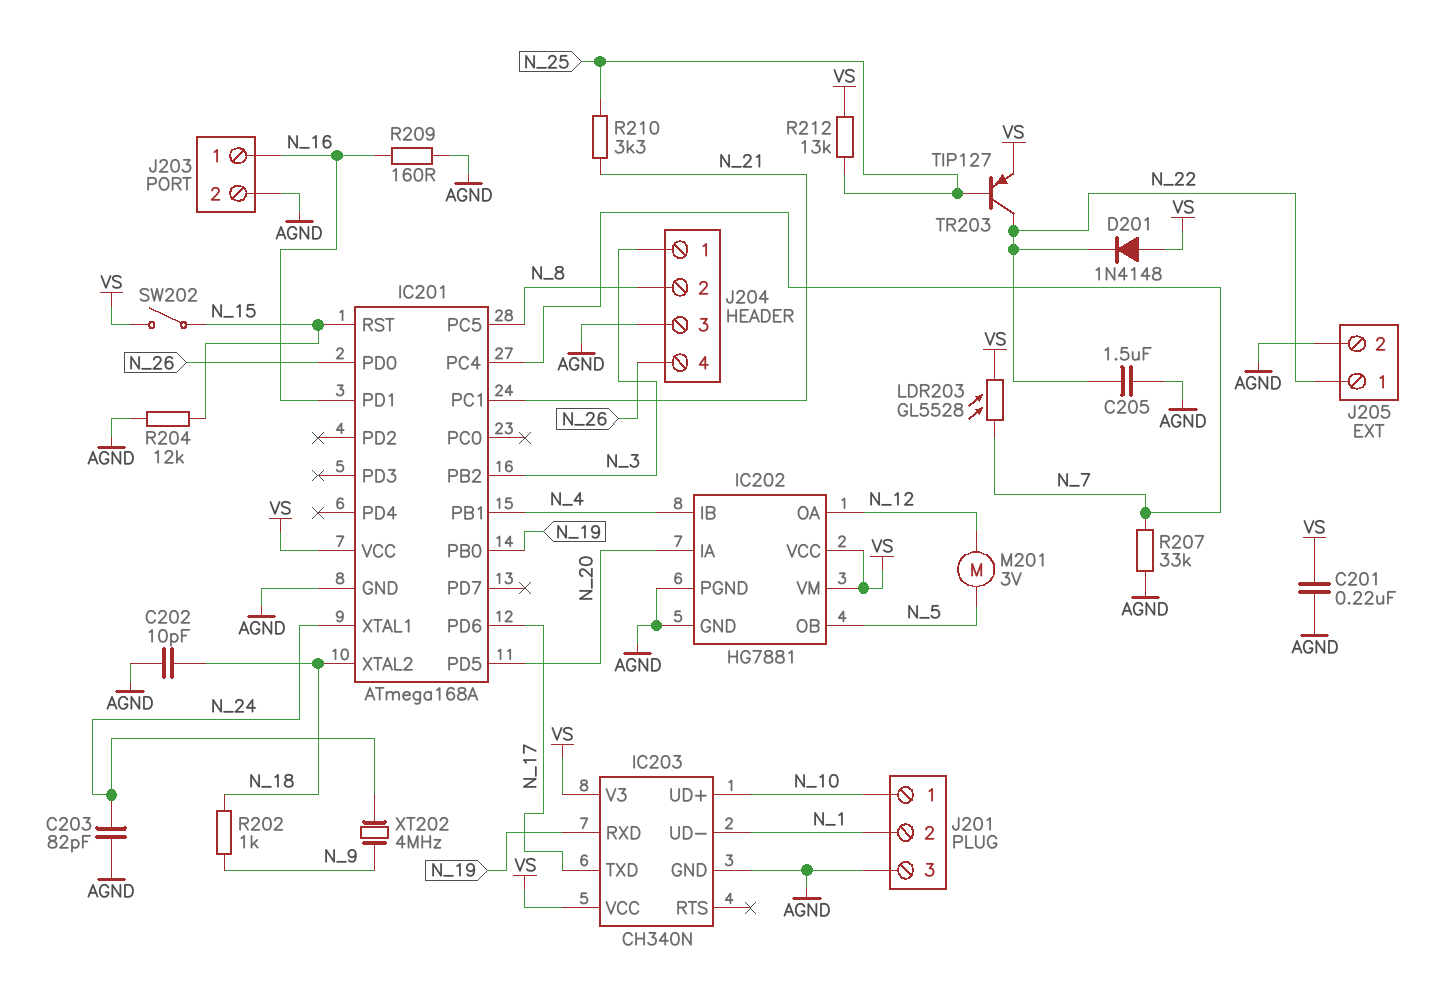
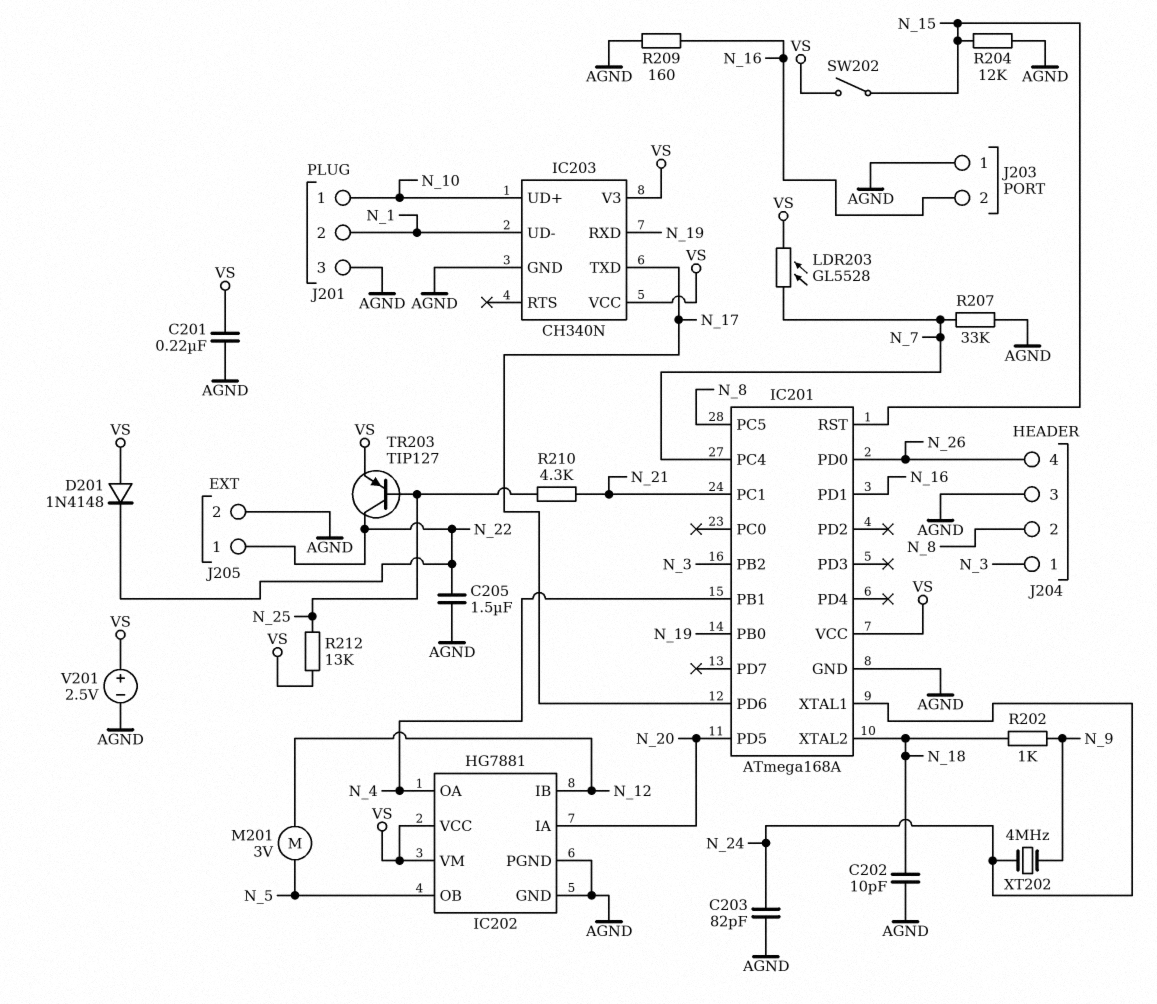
IC202 pin IB: N_4 -> N_12
IC202 pin OA: N_12 -> N_4
J203 pin 1: N_16 -> AGND
J203 pin 2: AGND -> N_16
R210: 3.3k (N_21, N_25) -> 4.3k (N_21, N_25)
V201: none -> 2.5V (plus VS, minus AGND)

